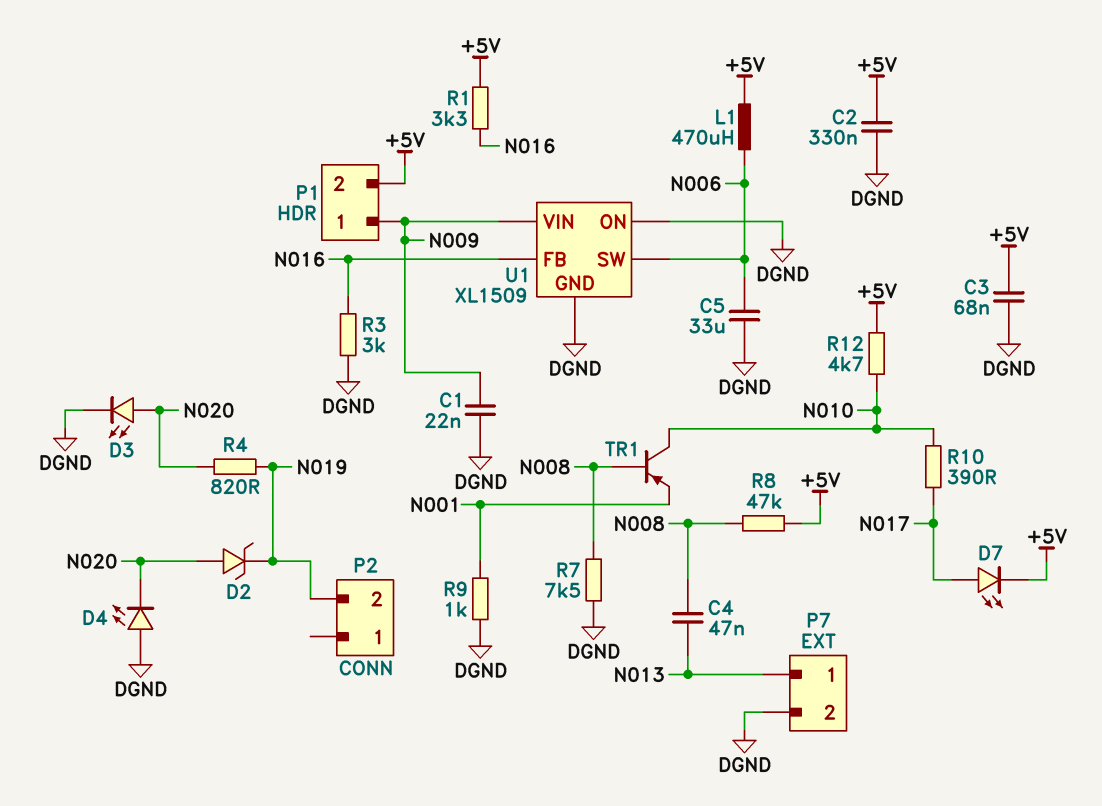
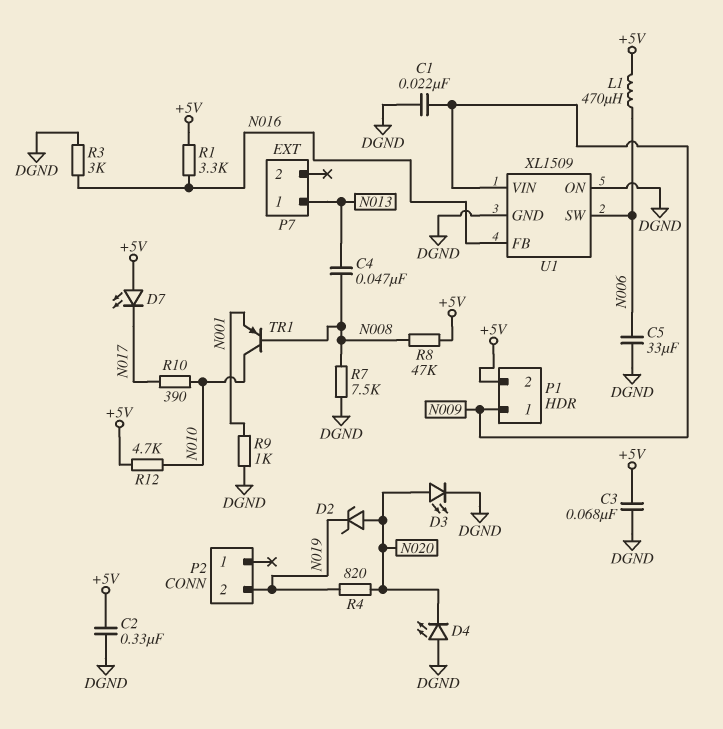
D7: LED (A N017, K +5V) -> LED (A +5V, K N017)
P7 pin 2: DGND -> none

